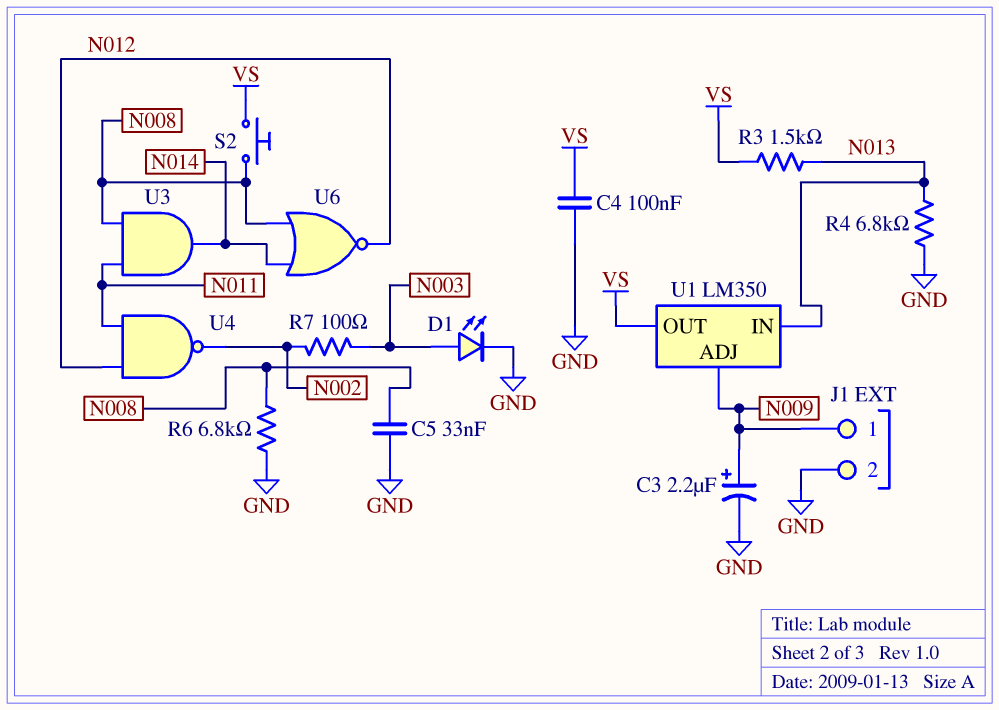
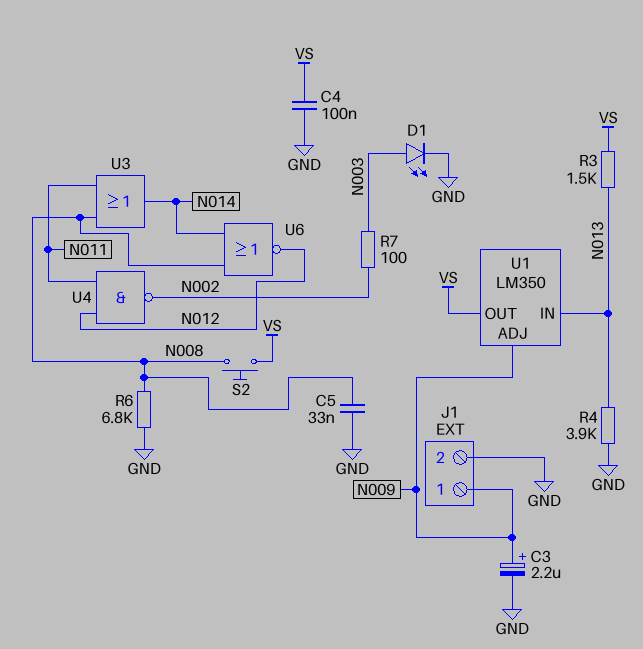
R4: 6.8k (GND, N013) -> 3.9k (GND, N013)
U3: AND (in N008, in N011, out N014) -> OR (in N008, in N011, out N014)

